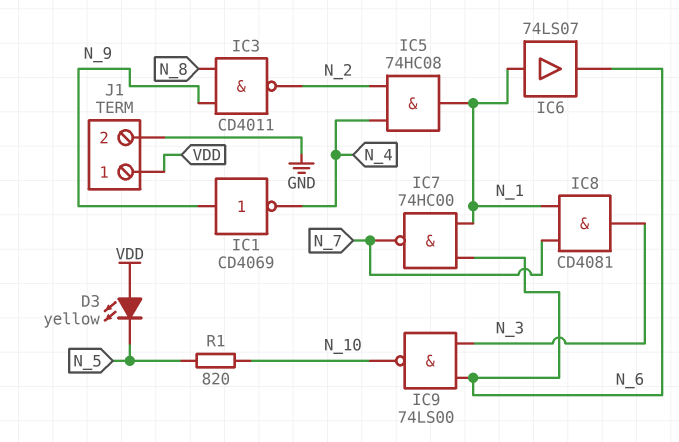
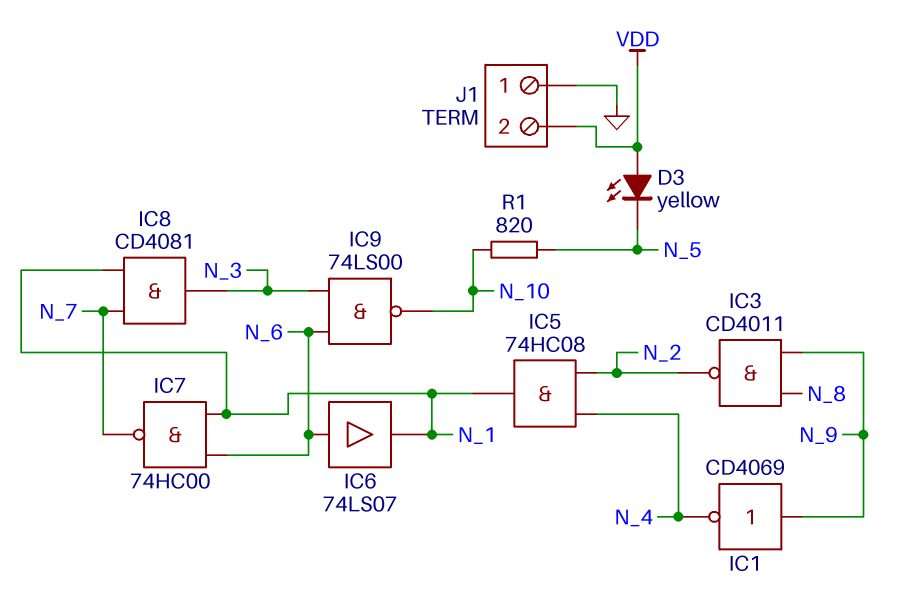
IC6: buffer 74LS07 (in N_1, out N_6) -> buffer 74LS07 (in N_6, out N_1)
J1 pin 1: VDD -> GND
J1 pin 2: GND -> VDD

